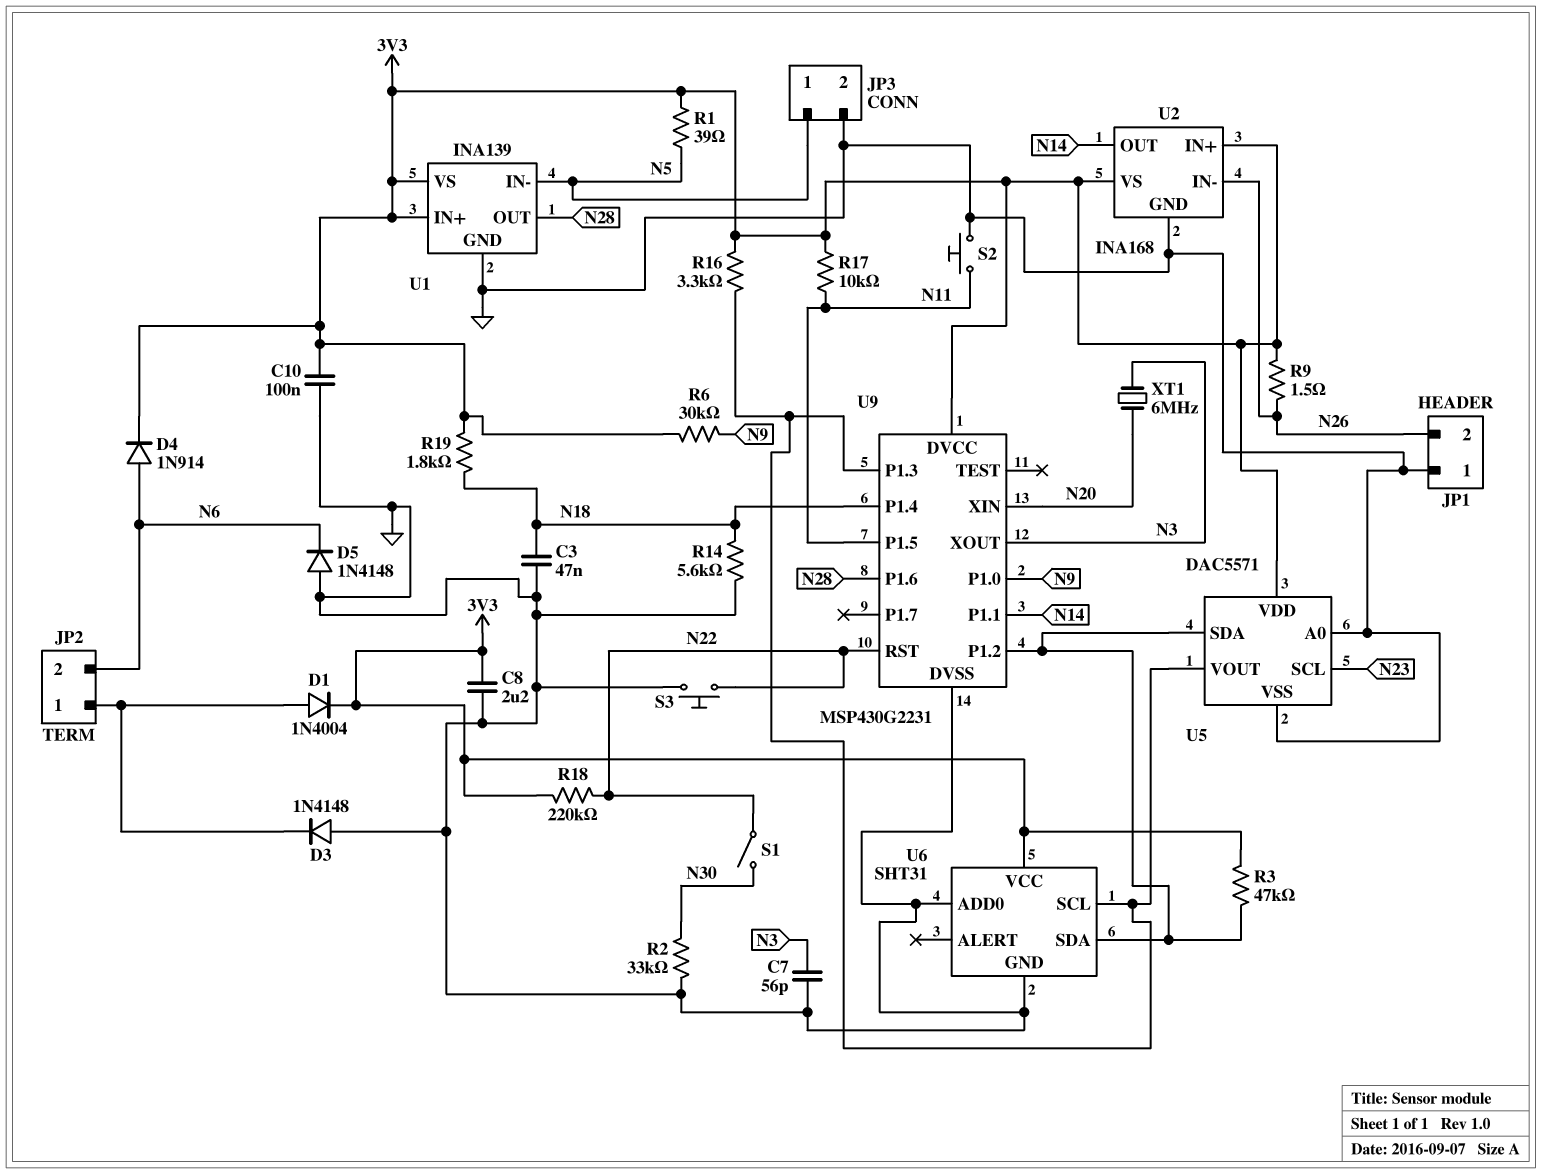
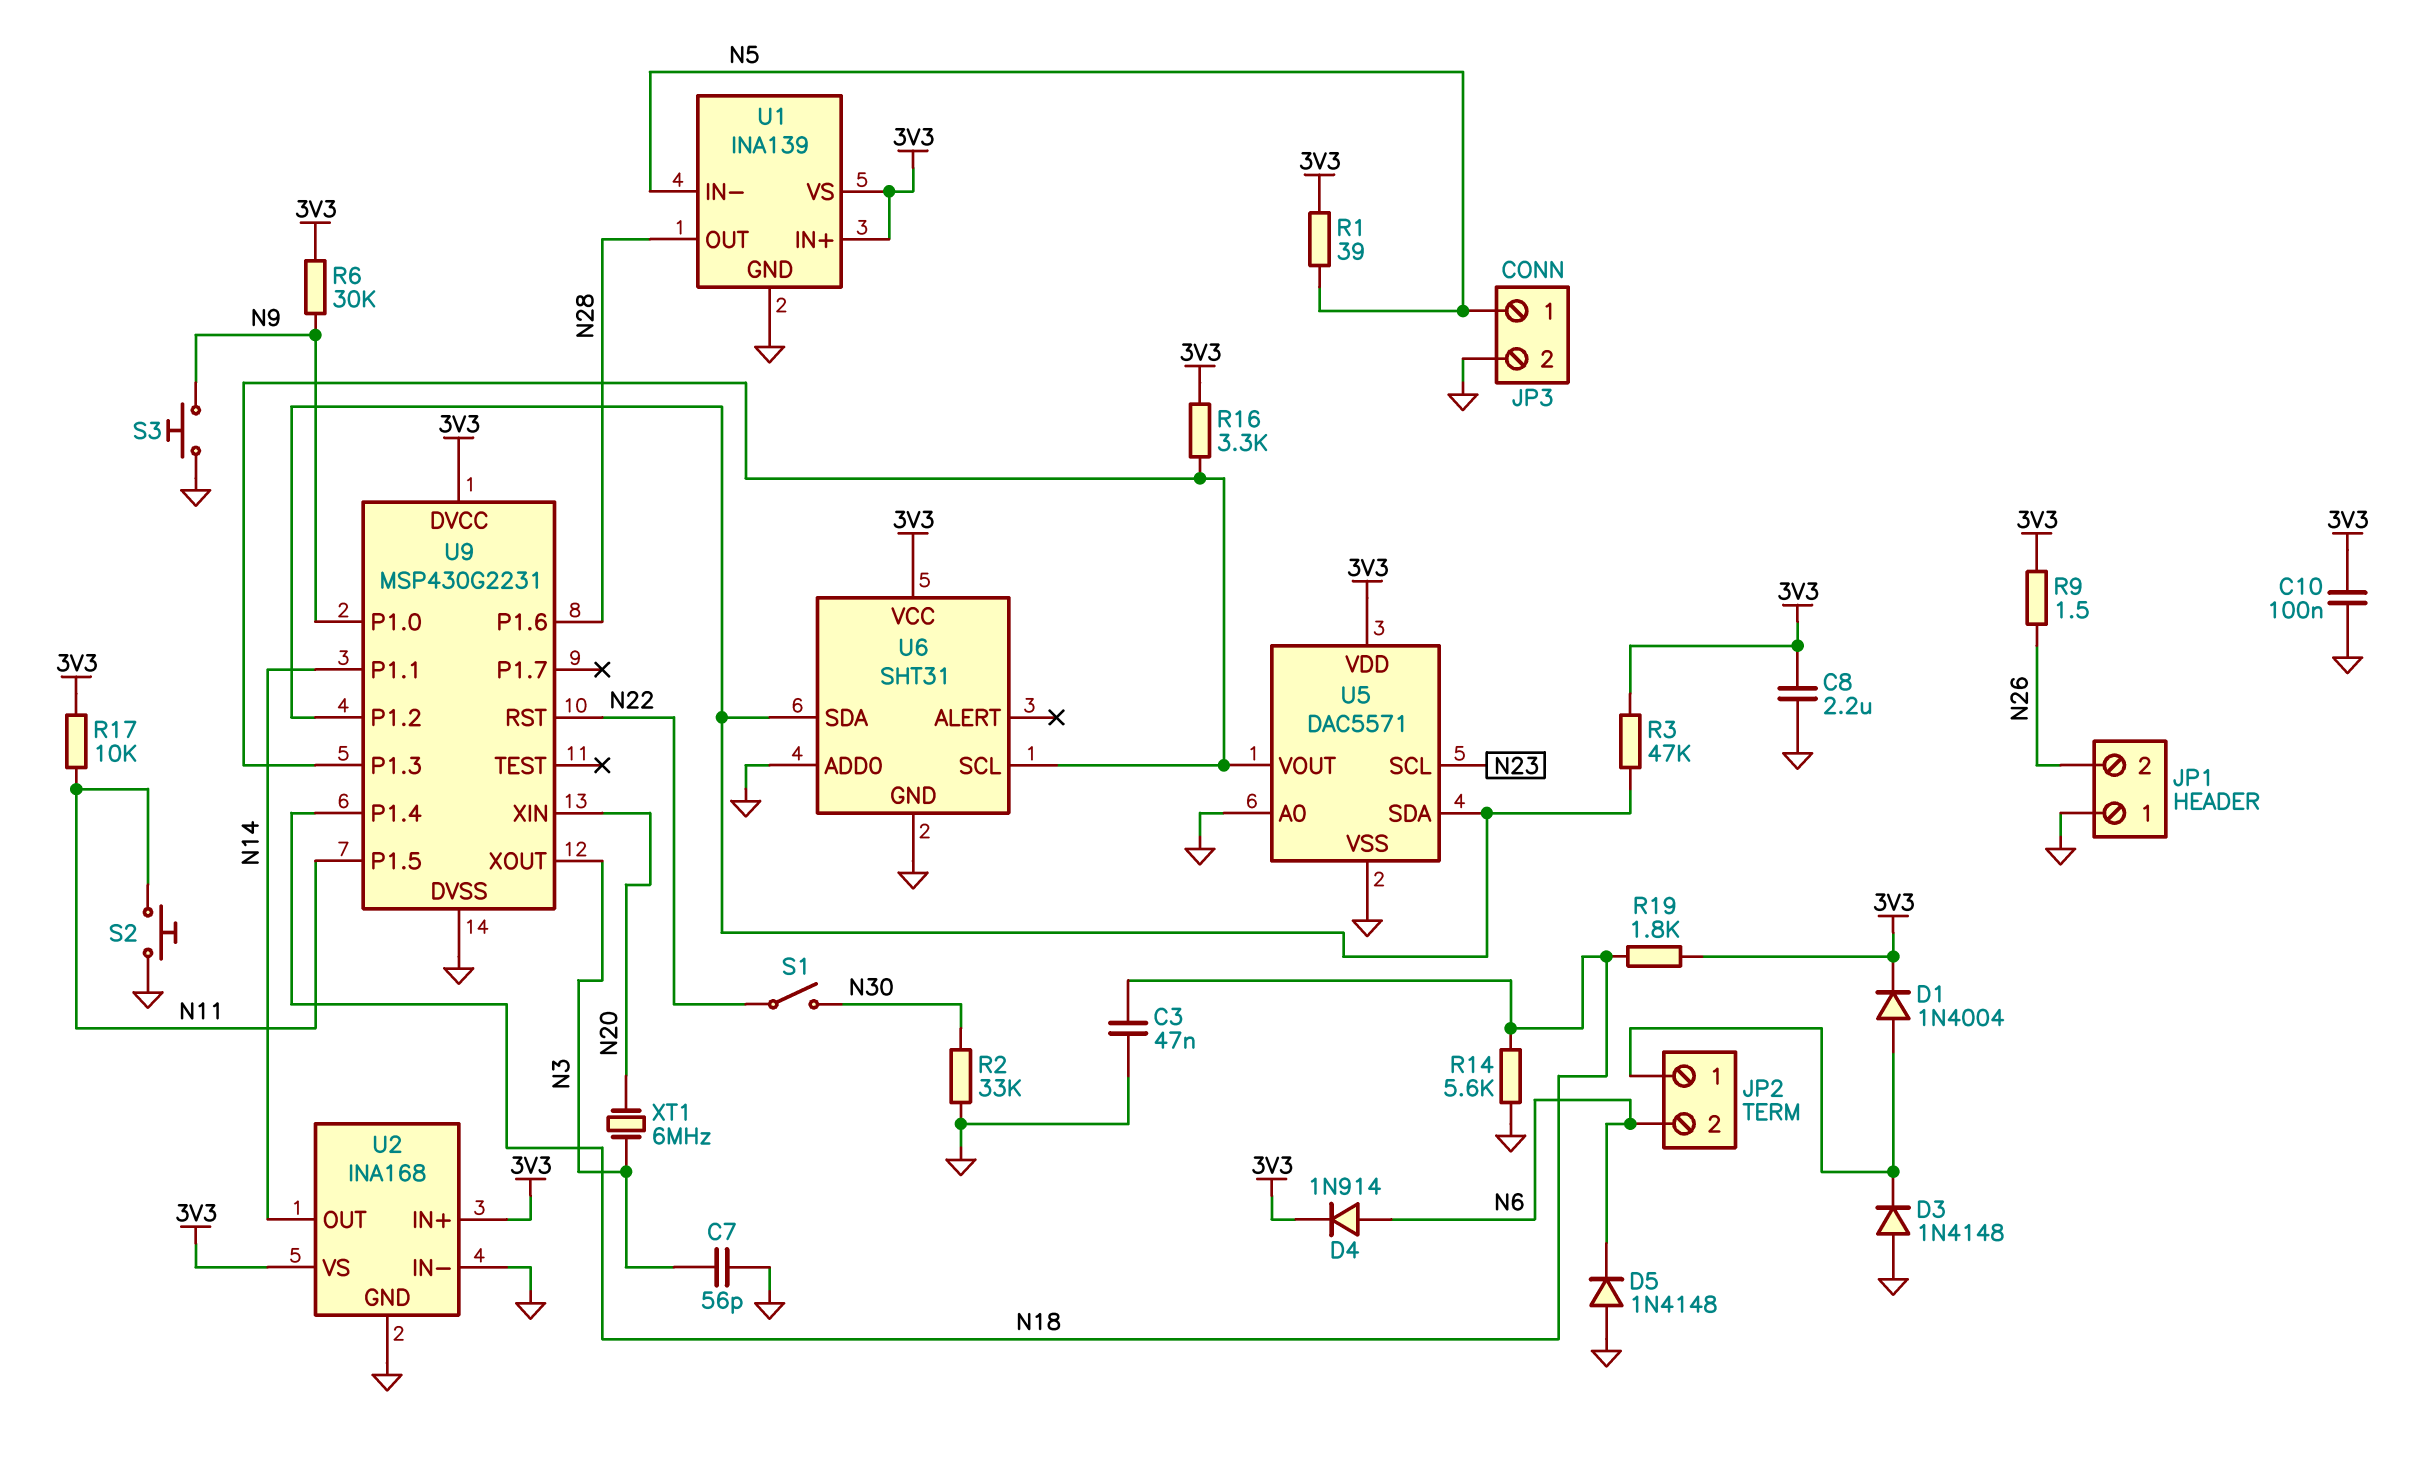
R18: 220k (3V3, N22) -> none
S3: button (GND, N22) -> button (GND, N9)
U2 pin IN-: N26 -> GND

